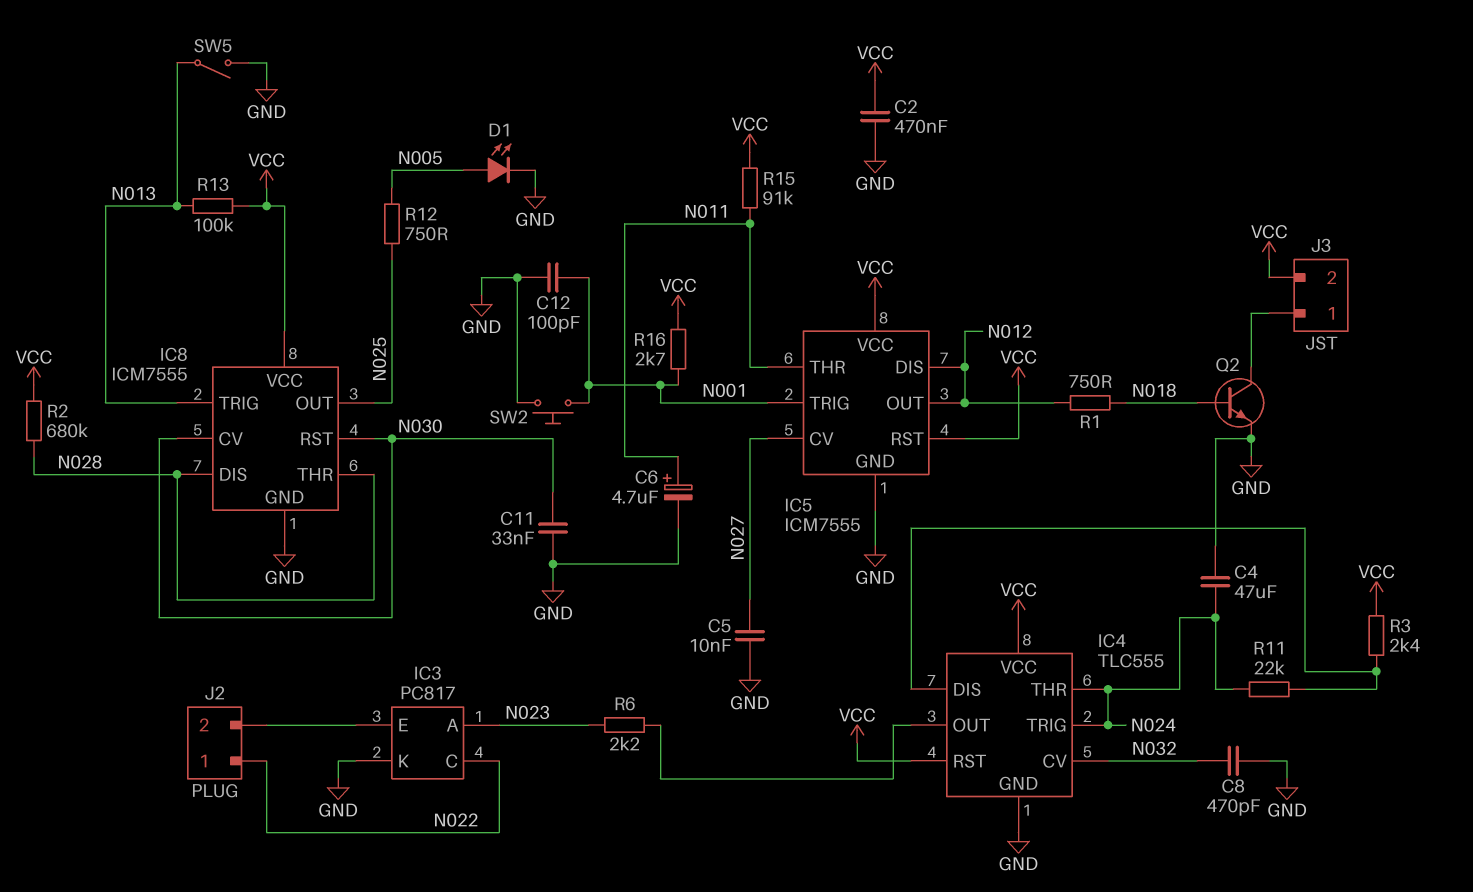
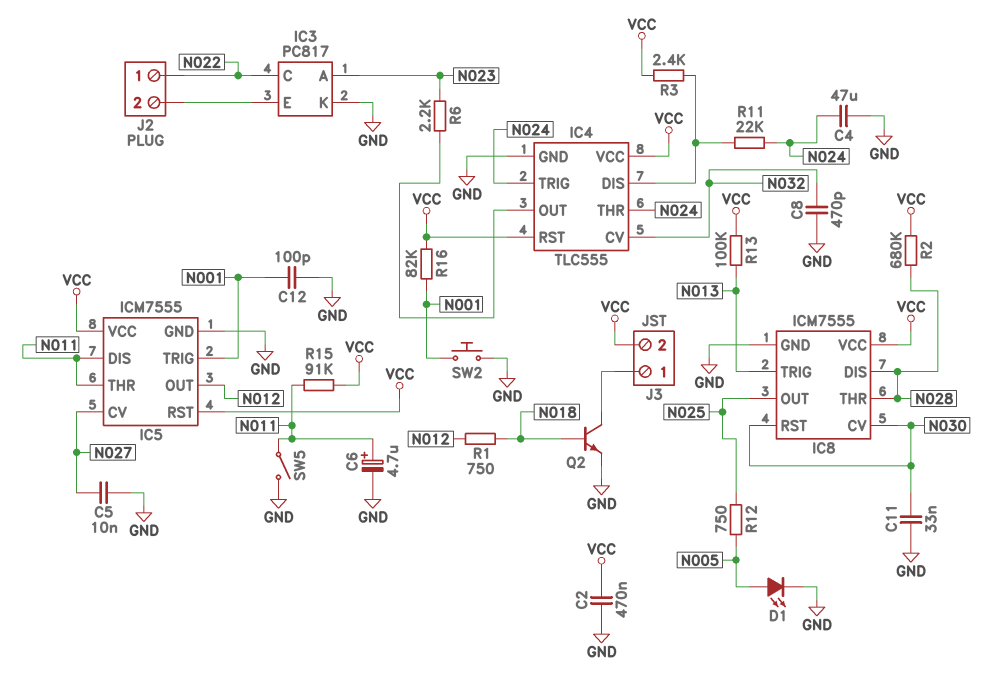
IC5 pin DIS: N012 -> N011
R16: 2.7k (N001, VCC) -> 82k (N001, VCC)
SW5: switch (GND, N013) -> switch (GND, N011)

